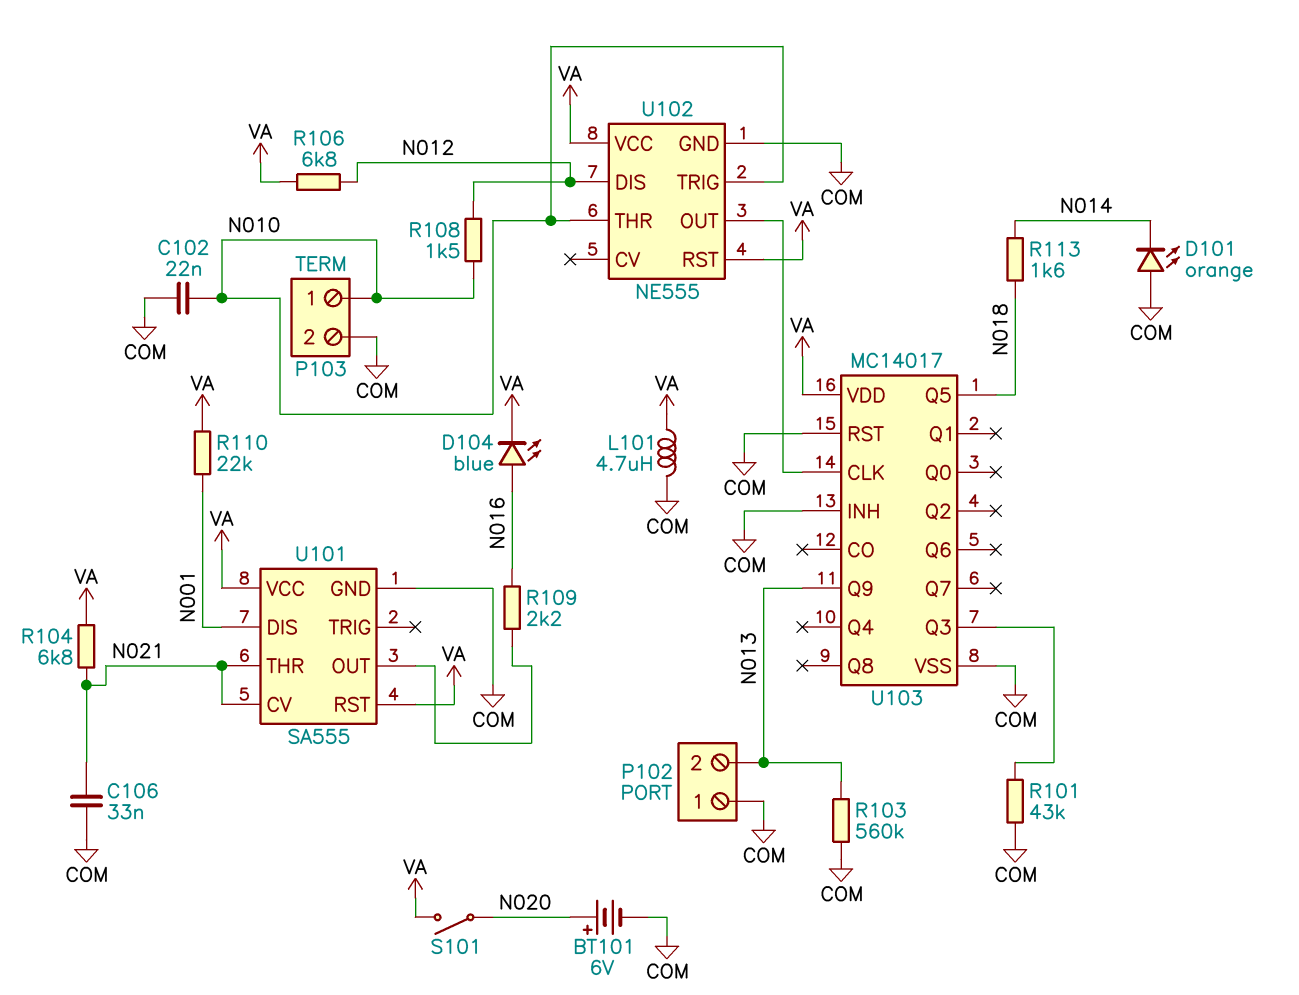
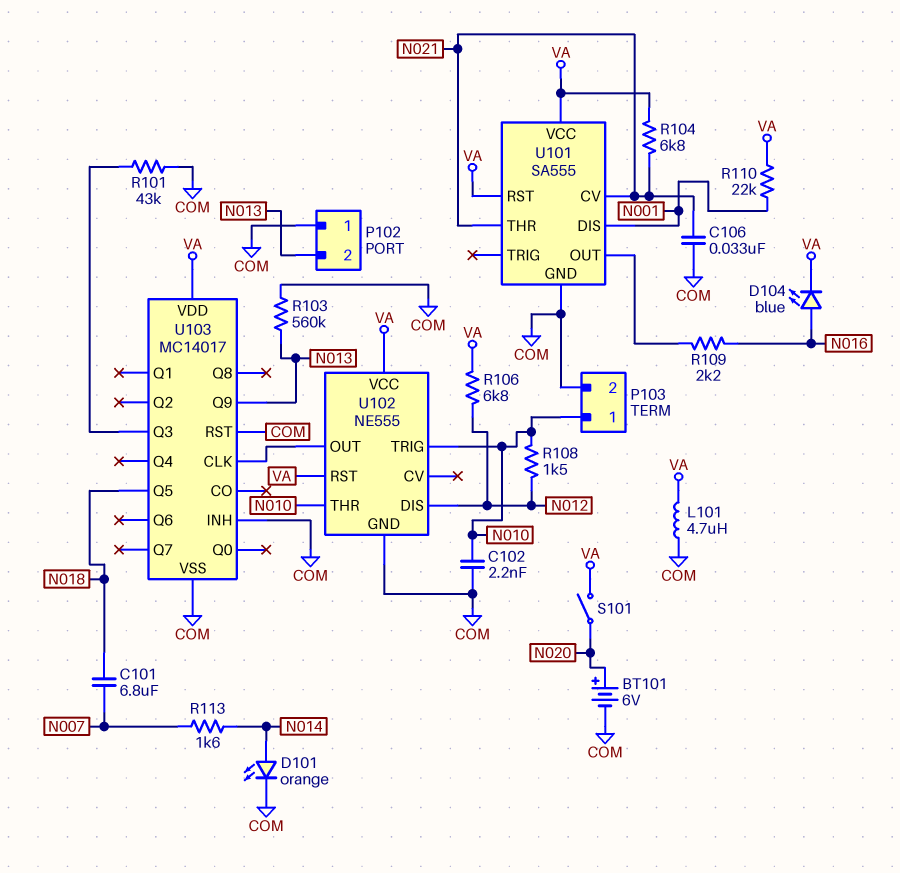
C101: none -> 6.8uF (N007, N018)
C102: 22nF (COM, N010) -> 2.2nF (COM, N010)
D101: LED orange (A COM, K N014) -> LED orange (A N014, K COM)
R113: 1.6k (N014, N018) -> 1.6k (N007, N014)

